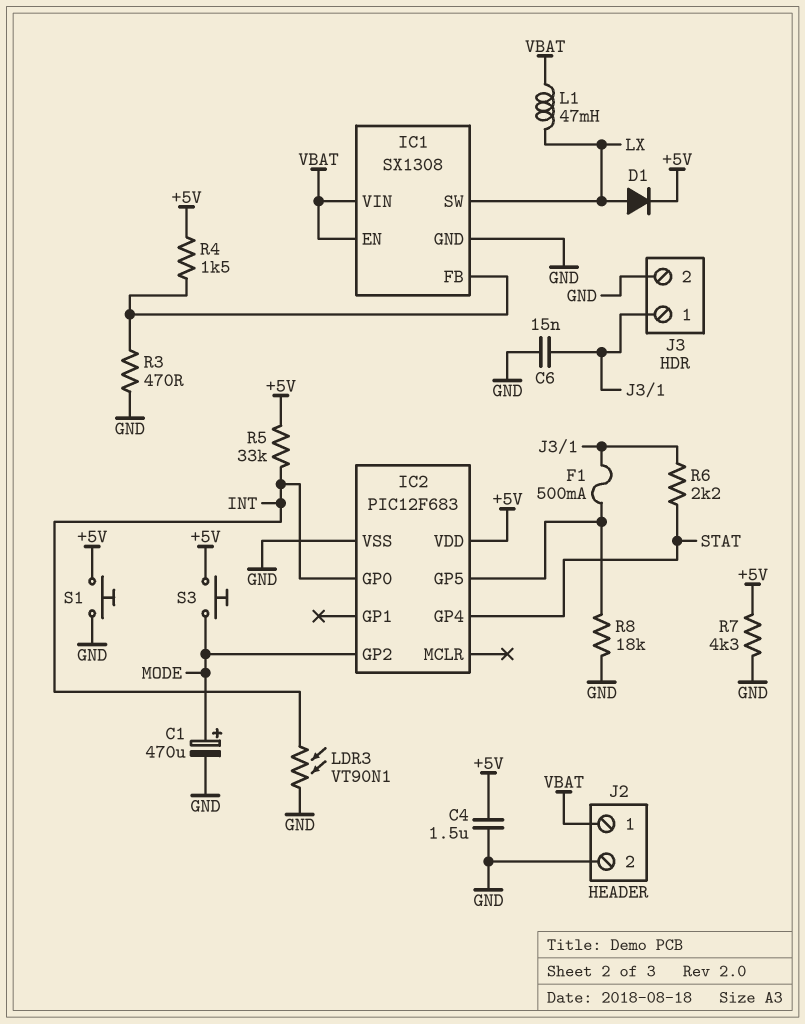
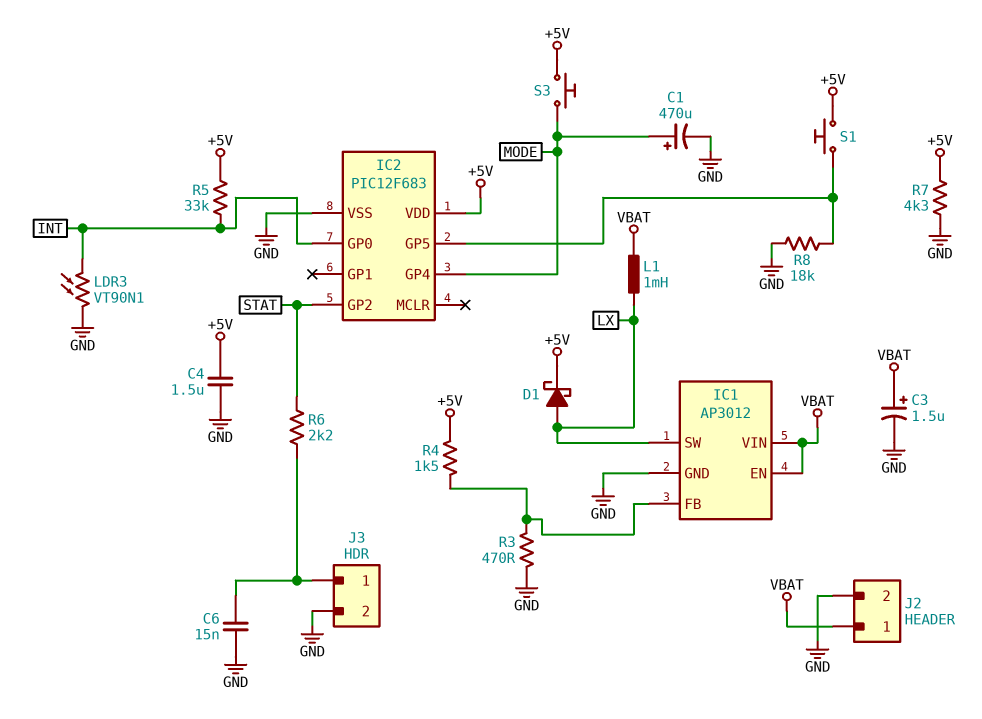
C3: none -> 1.5uF (plus VBAT, minus GND)
D1: diode (A LX, K +5V) -> schottky (A LX, K +5V)
F1: 500mA (IC2/GP5, J3/1) -> none
IC1: SX1308 -> AP3012
IC2 pin GP2: MODE -> STAT
IC2 pin GP4: STAT -> MODE
L1: 47mH (LX, VBAT) -> 1mH (LX, VBAT)
S1: button (+5V, GND) -> button (+5V, IC2/GP5)

